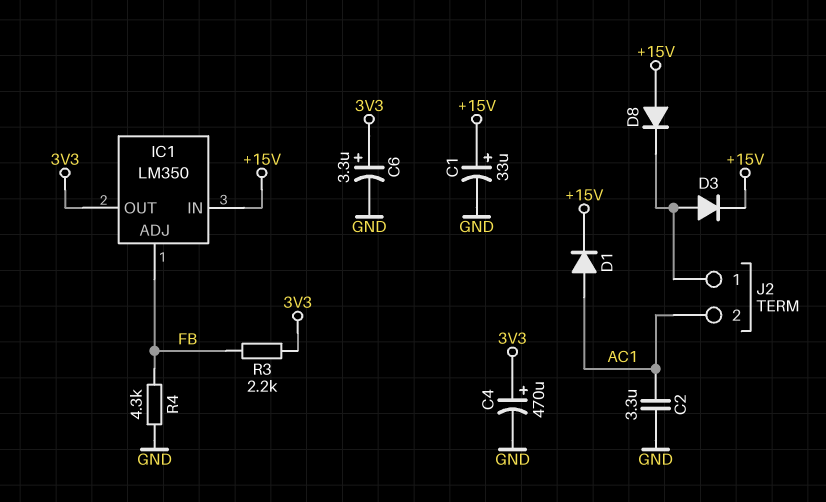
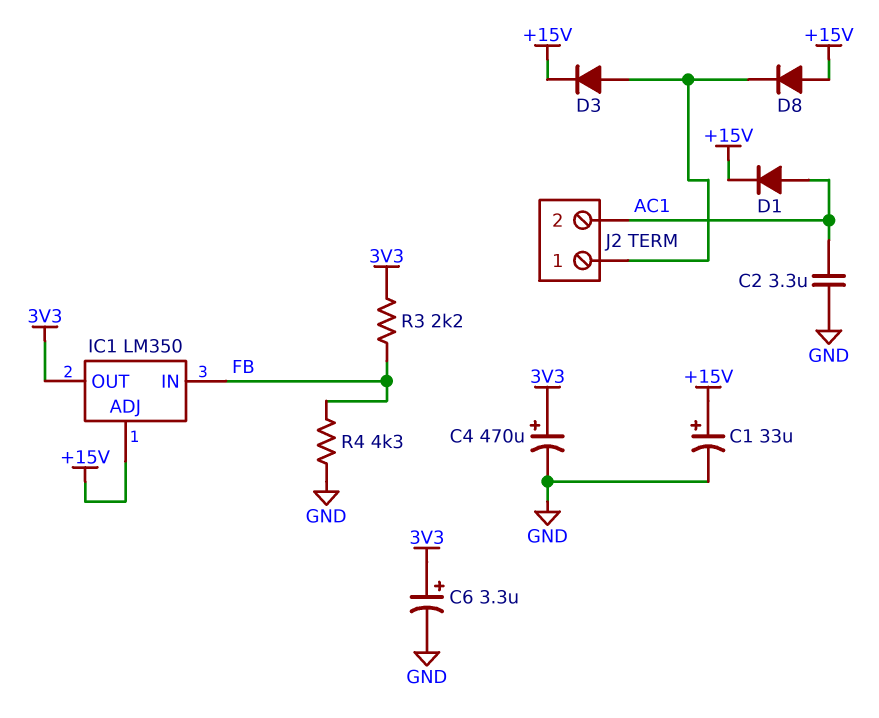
IC1 pin ADJ: FB -> +15V
IC1 pin IN: +15V -> FB

